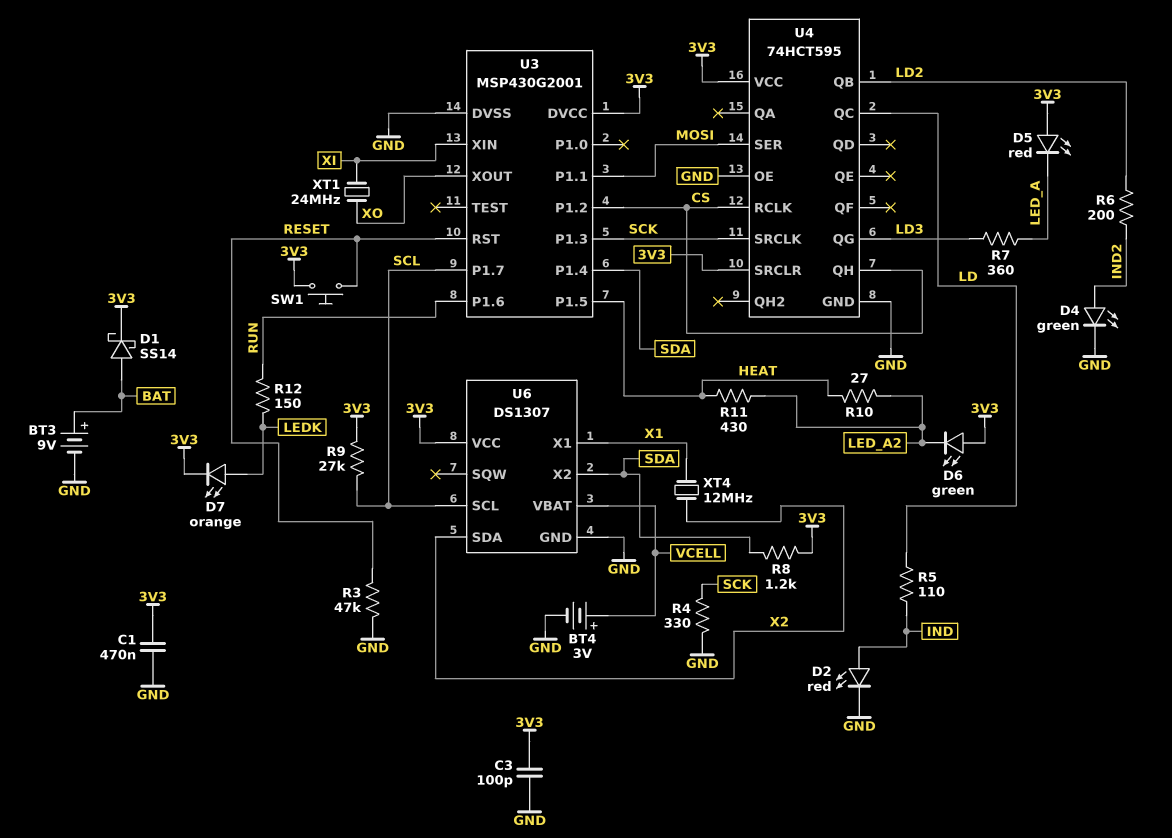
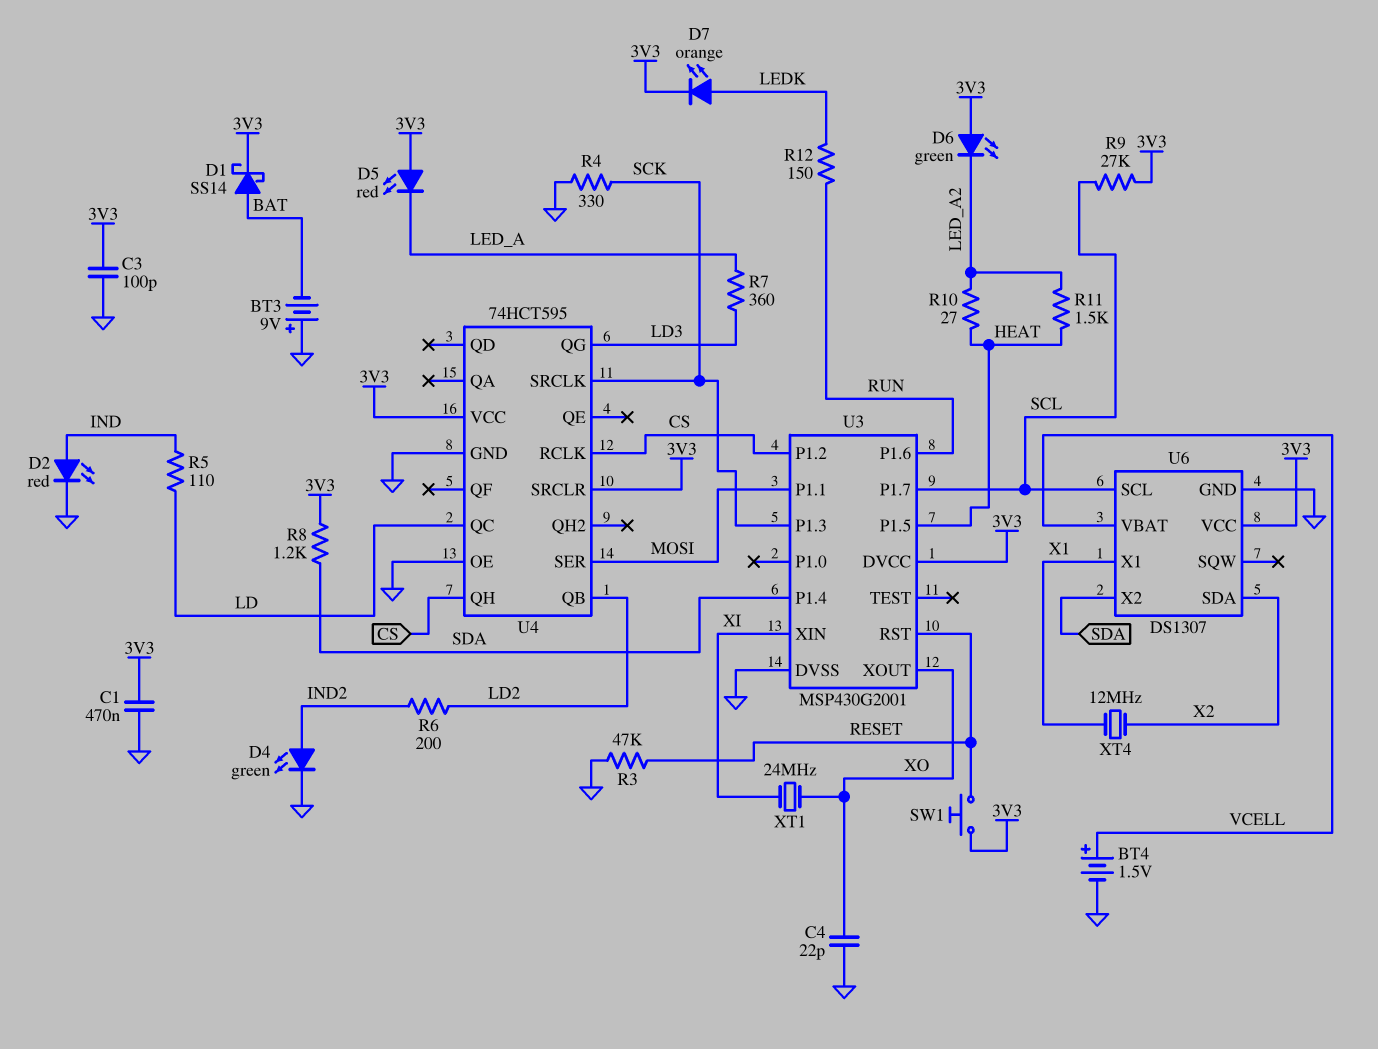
BT3: 9V (plus BAT, minus GND) -> 9V (plus GND, minus BAT)
BT4: 3V (plus VCELL, minus GND) -> 1.5V (plus VCELL, minus GND)
C4: none -> 22pF (GND, XO)
R11: 430 (HEAT, LED_A2) -> 1.5k (HEAT, LED_A2)

